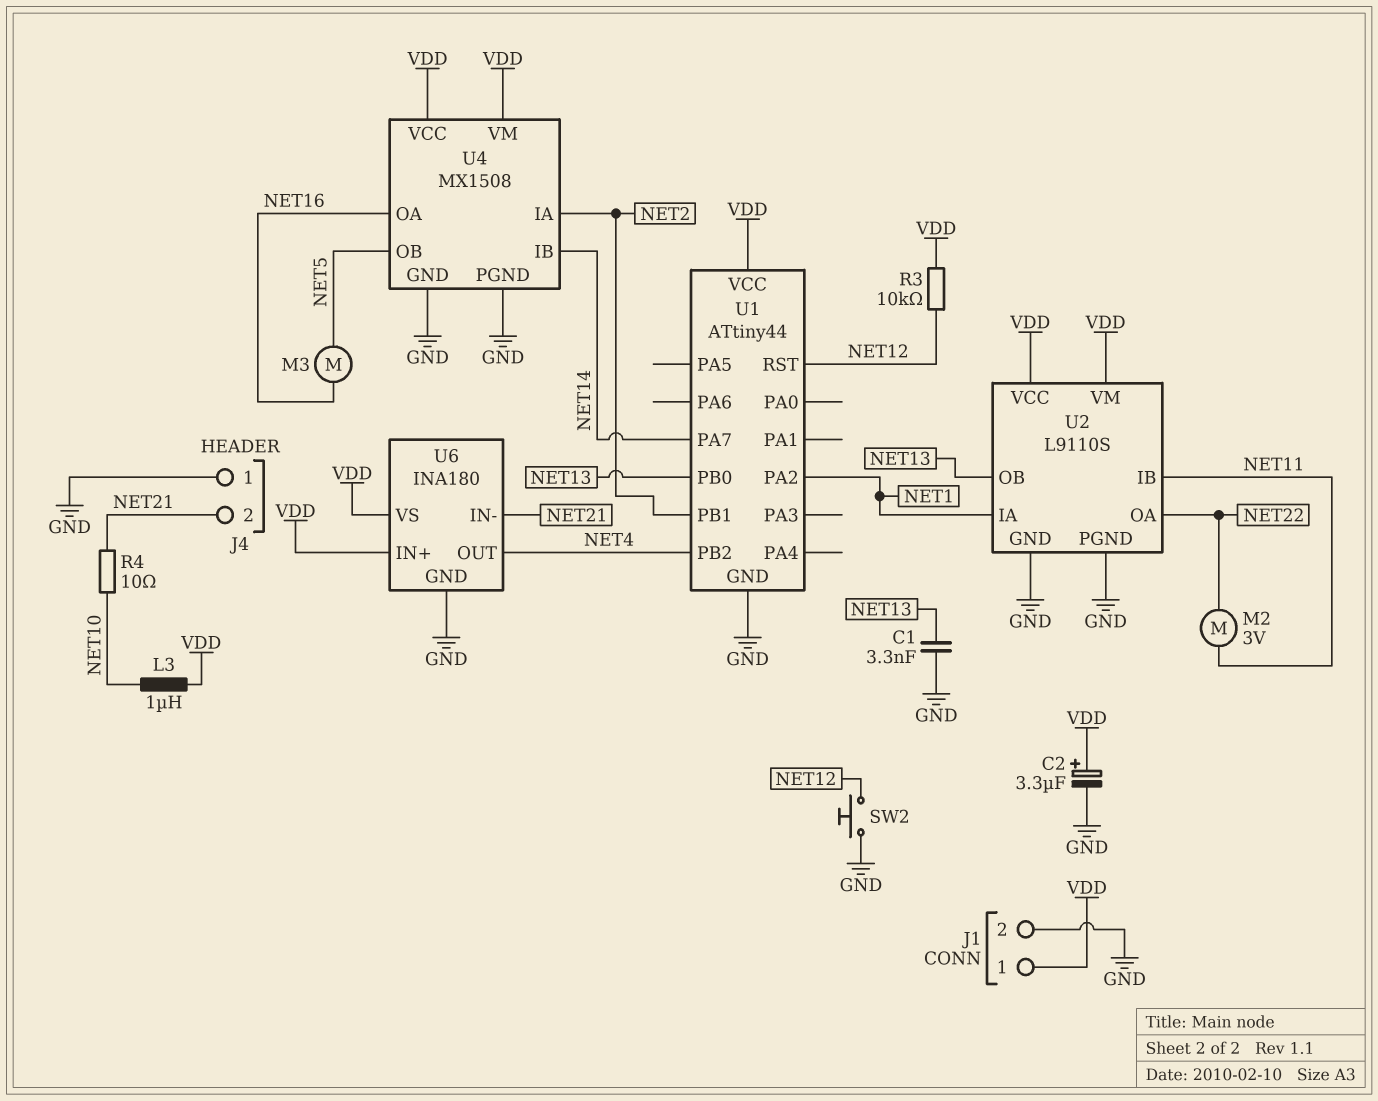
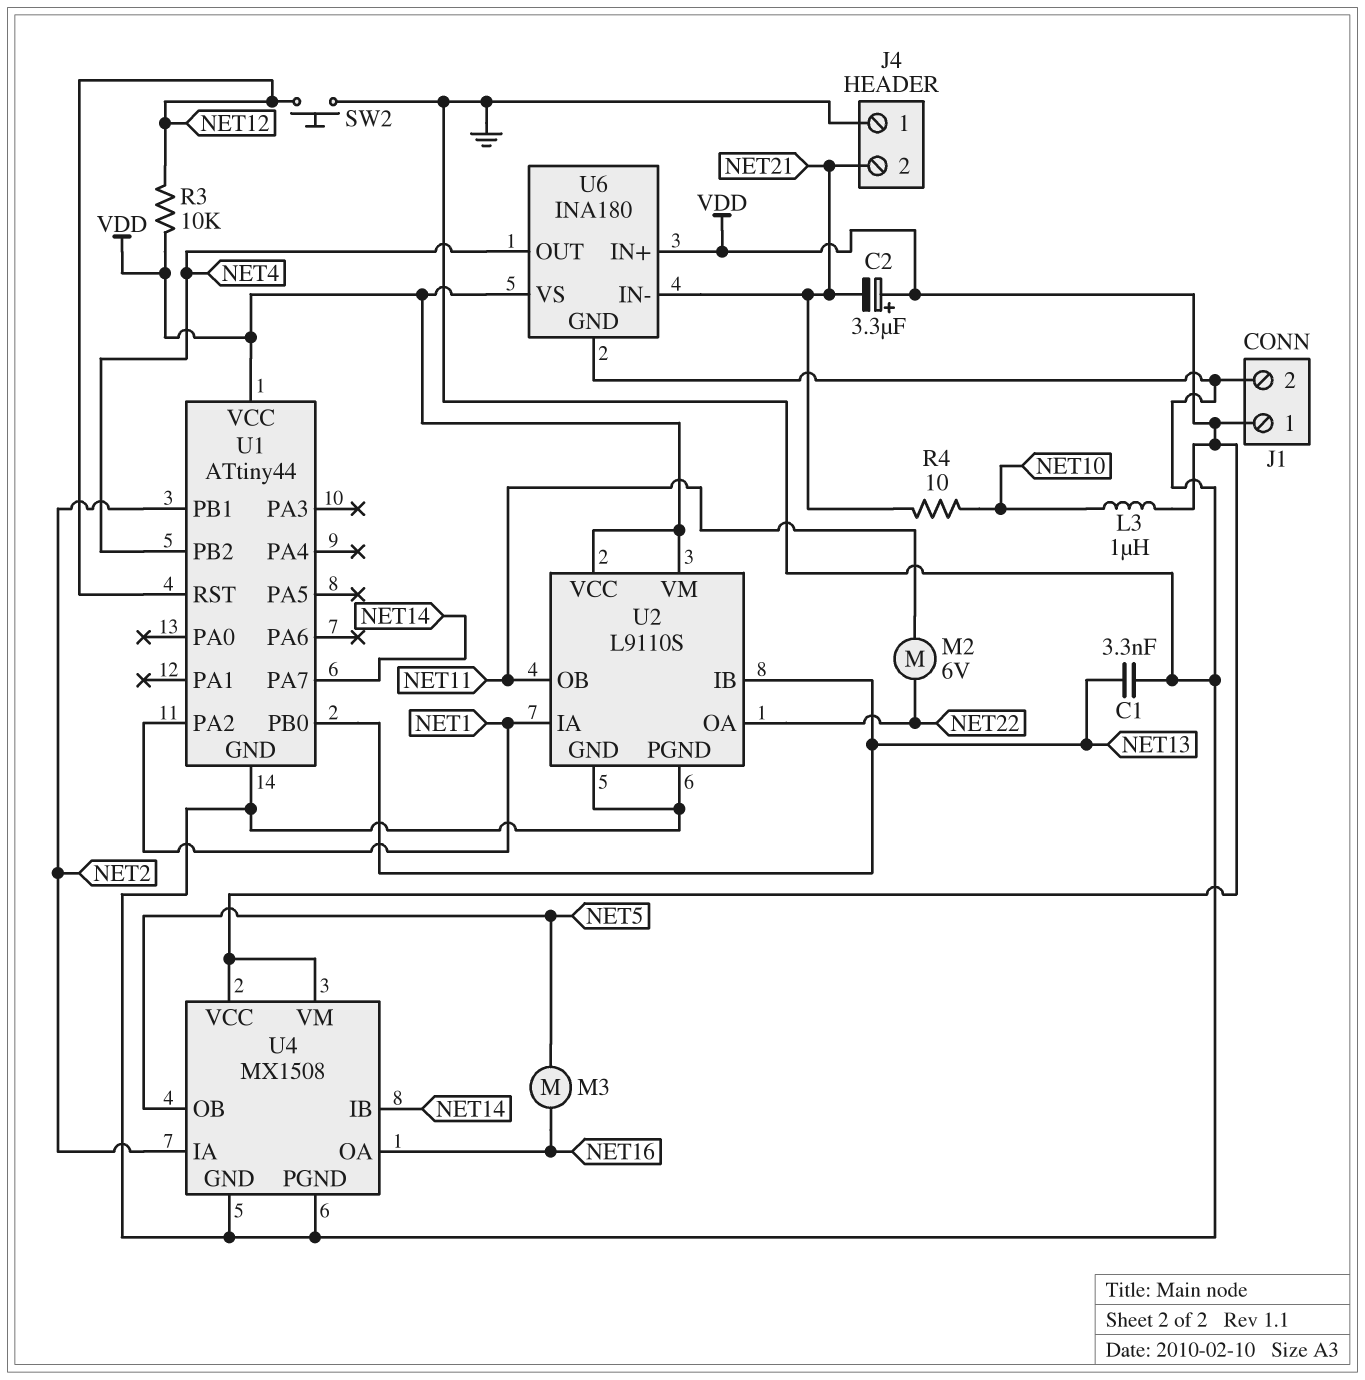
C2: 3.3uF (plus VDD, minus GND) -> 3.3uF (plus VDD, minus NET21)
M2: motor 3V (NET11, NET22) -> motor 6V (NET11, NET22)
U2 pin IB: NET11 -> NET13
U2 pin OB: NET13 -> NET11

